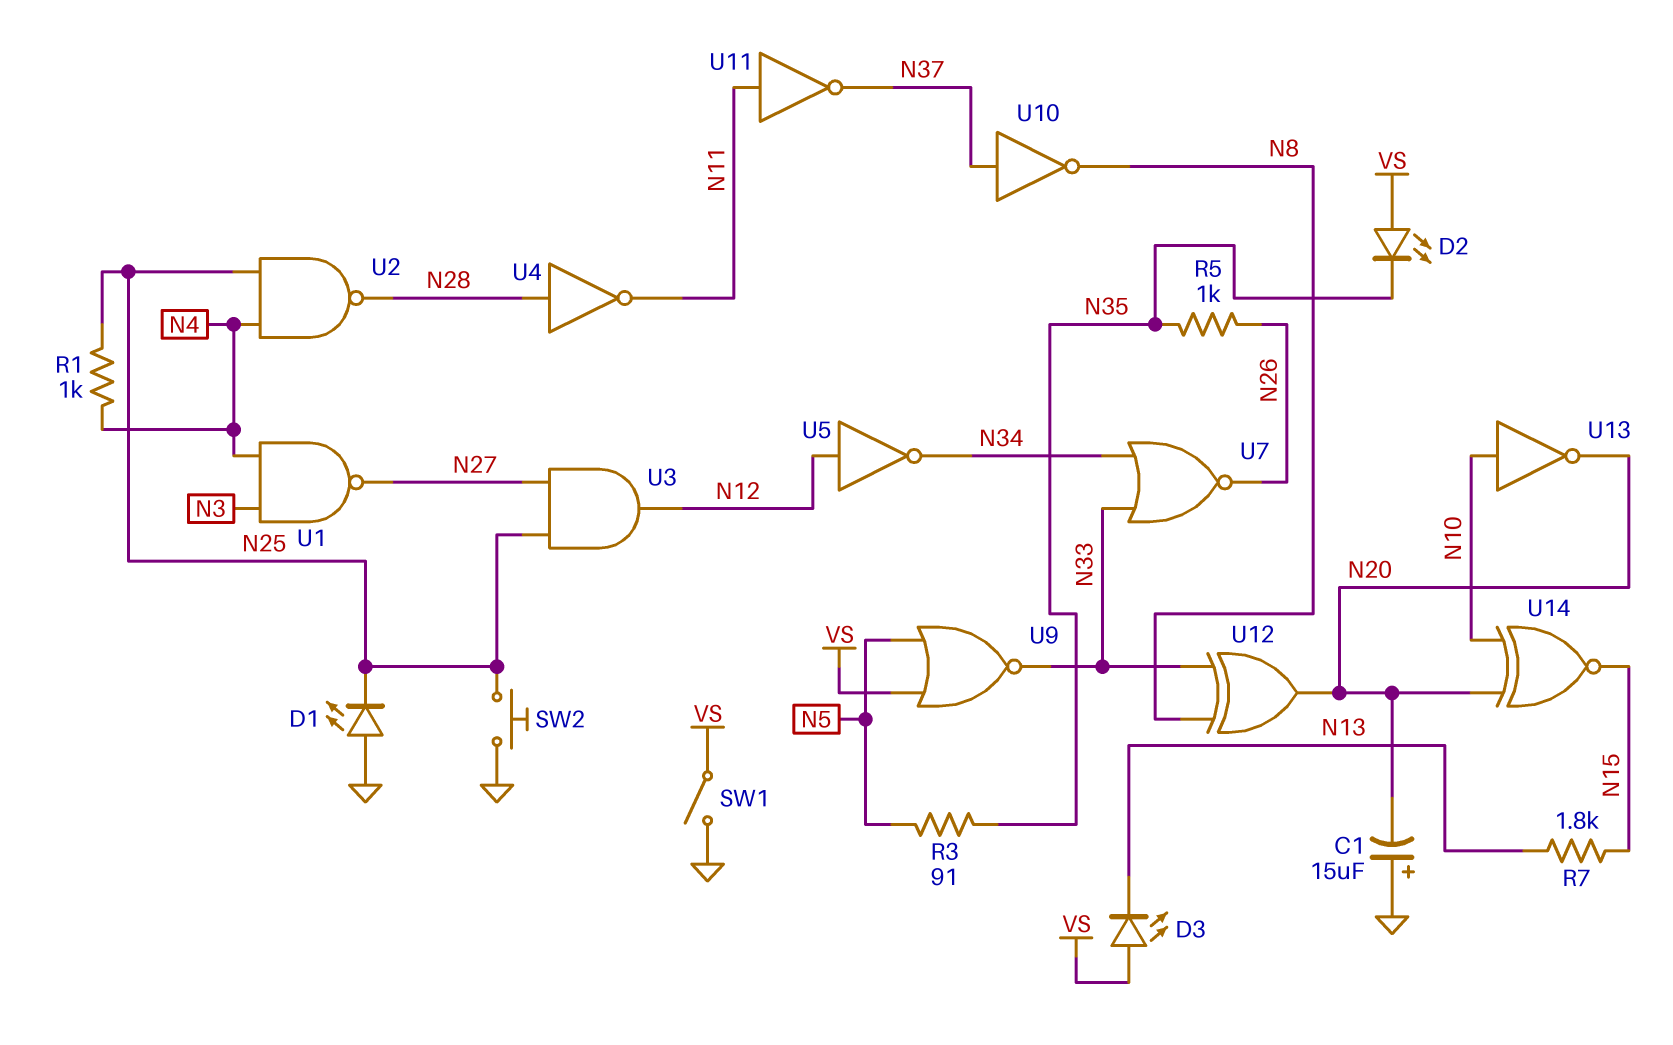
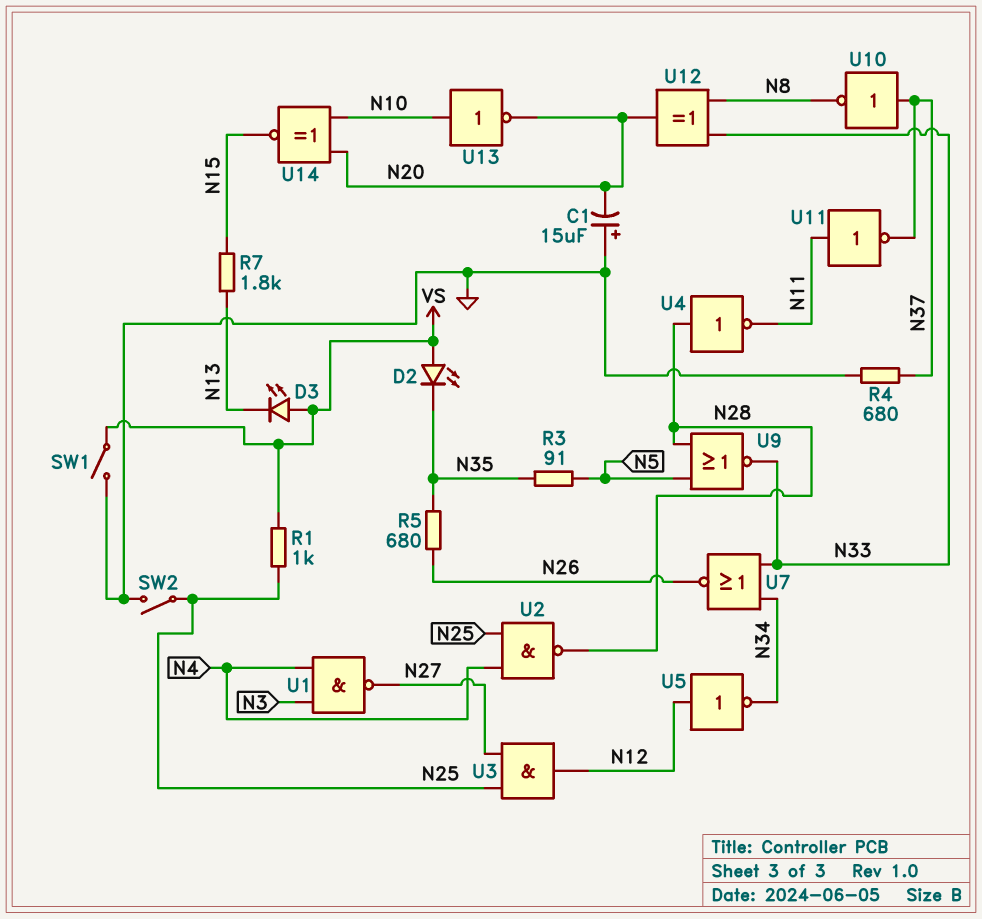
D1: LED (A GND, K N25) -> none
R1: 1k (N4, N25) -> 1k (N25, VS)
R4: none -> 680 (GND, N37)
R5: 1k (N26, N35) -> 680 (N26, N35)
SW2: button (GND, N25) -> switch (GND, N25)
U9: NOR (in N5, in VS, out N33) -> NOR (in N5, in N28, out N33)

